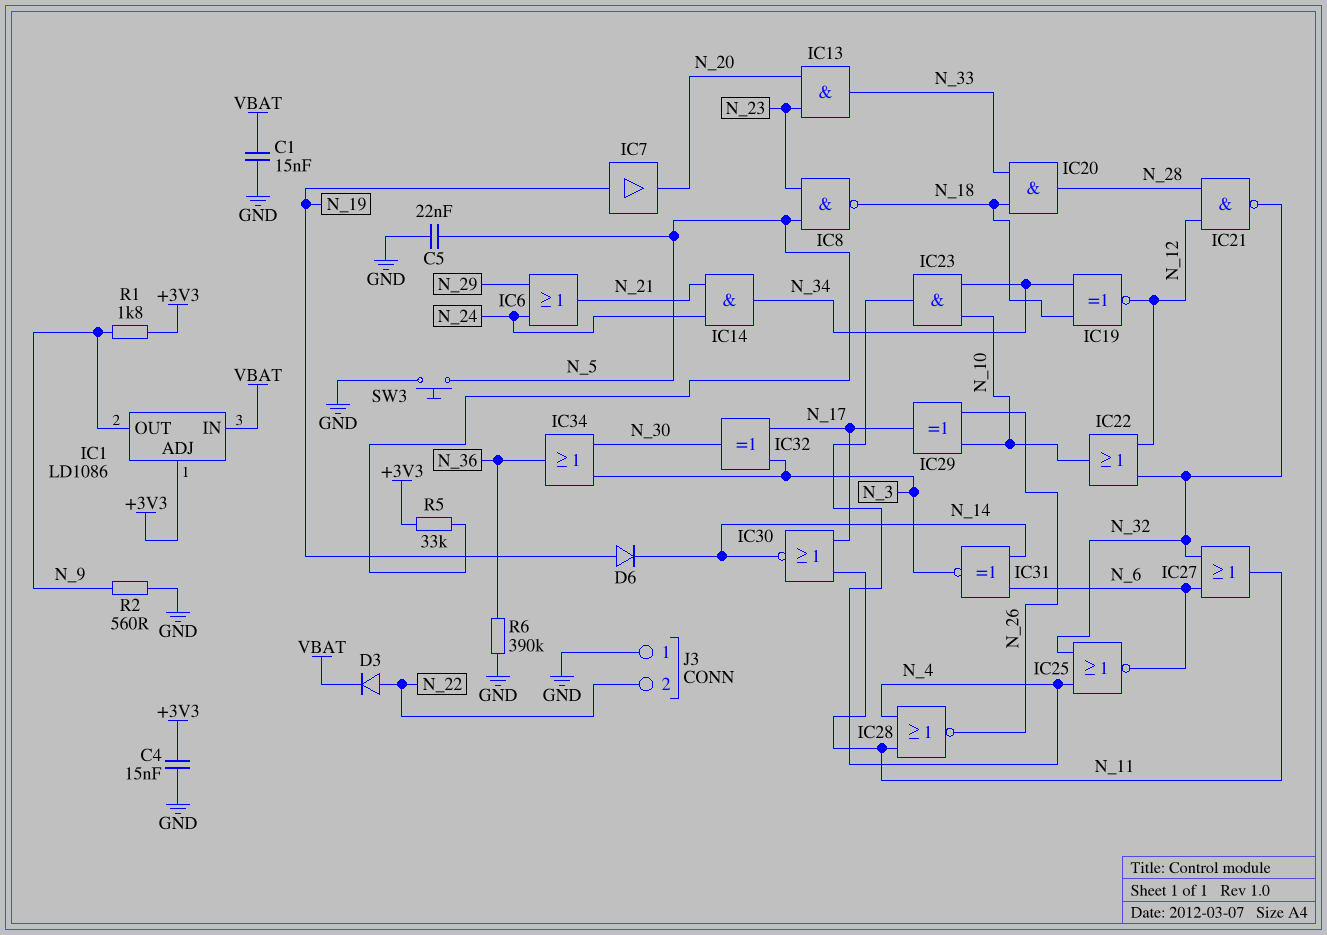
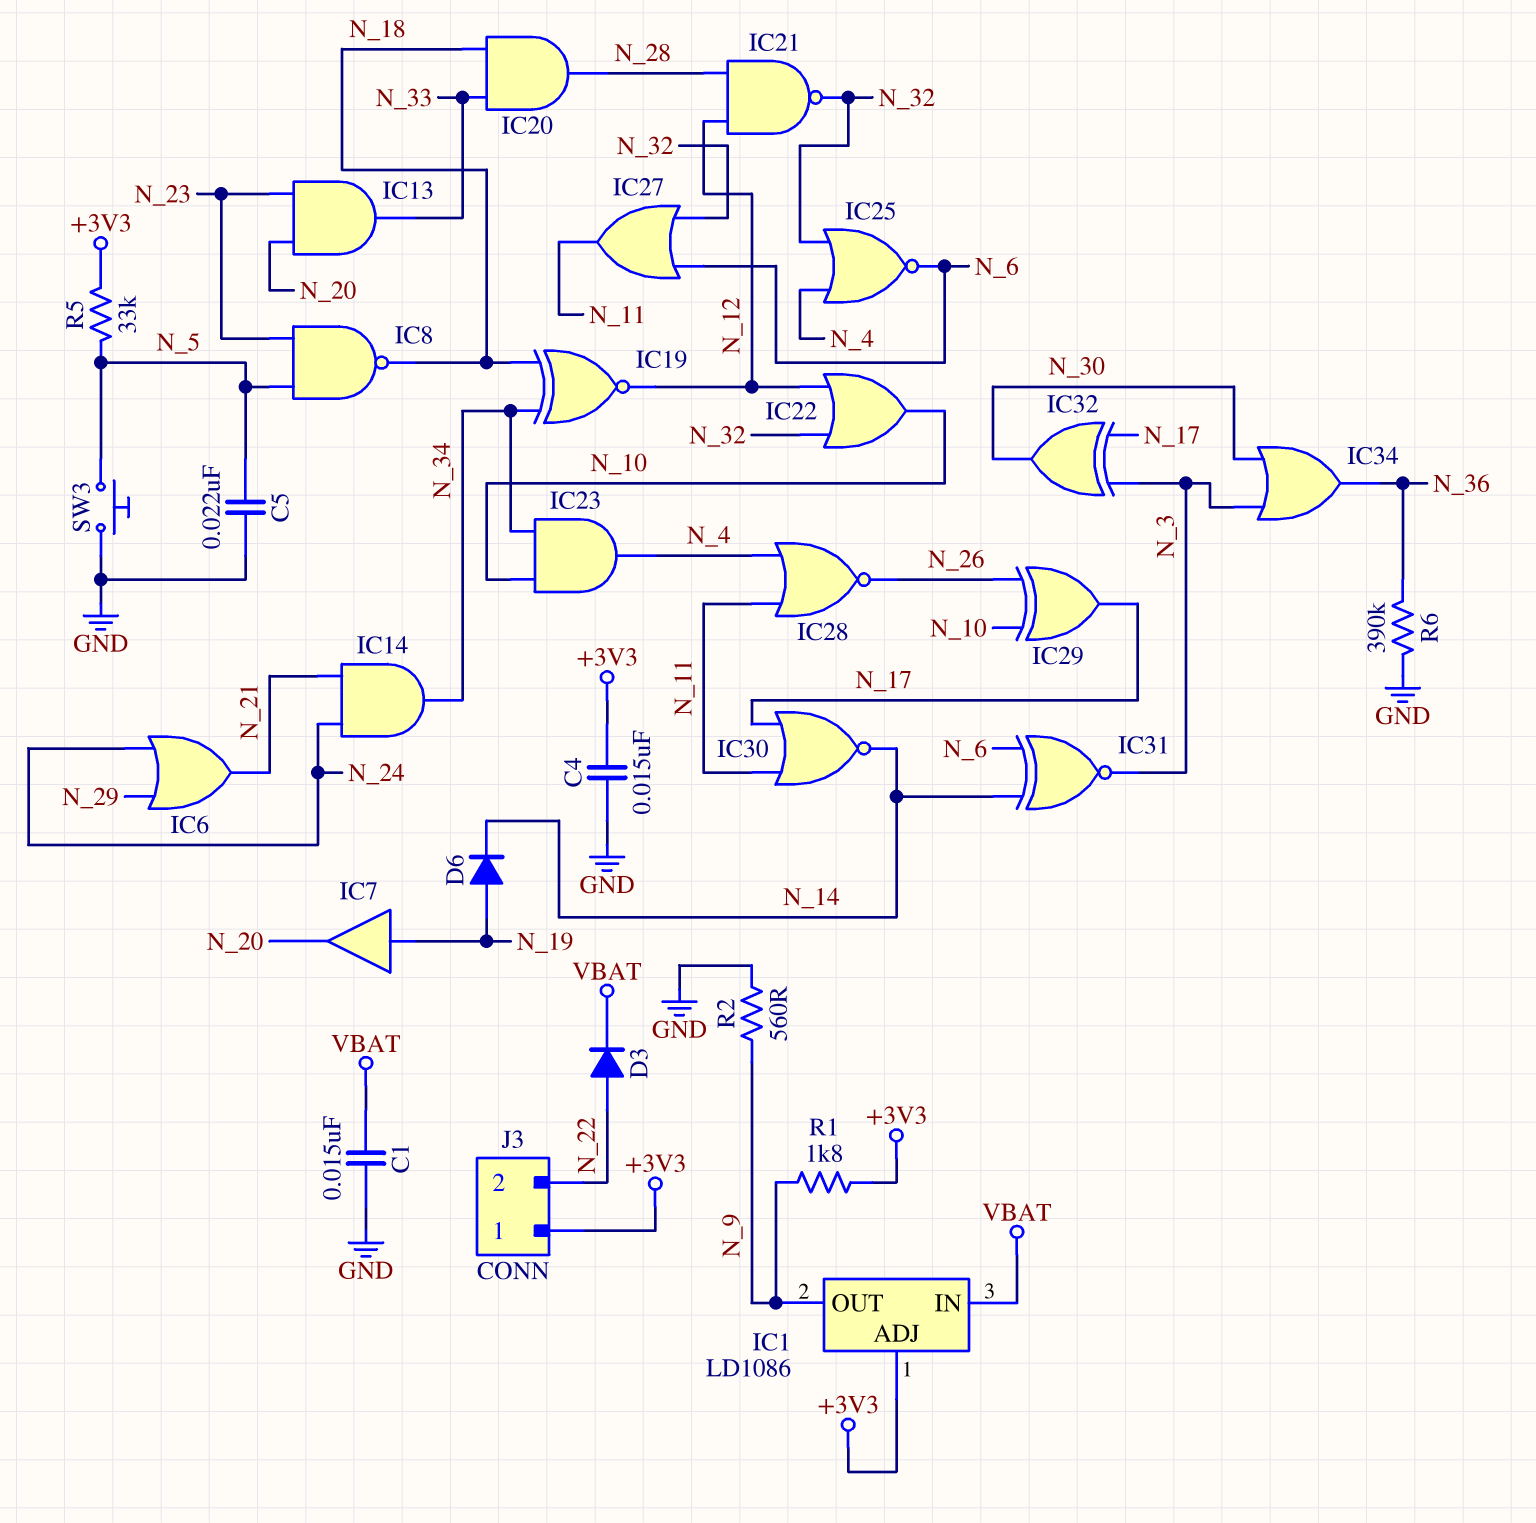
J3 pin 1: GND -> +3V3

